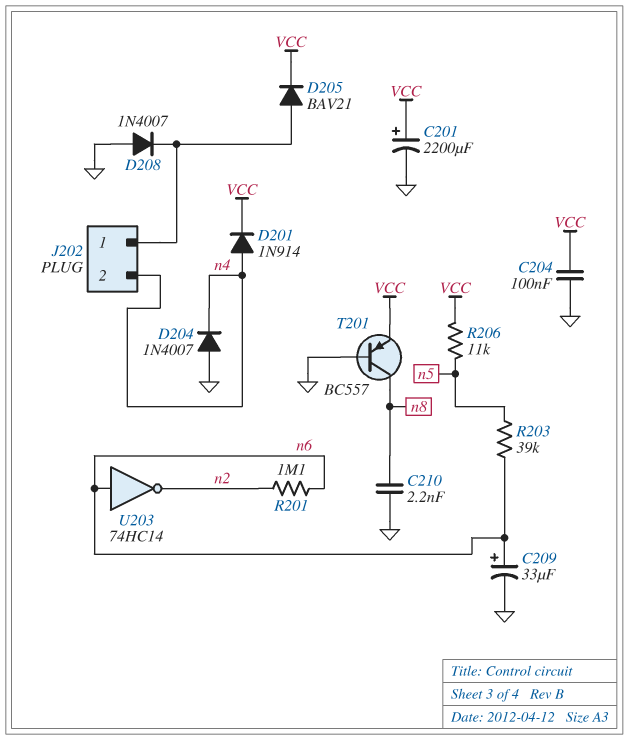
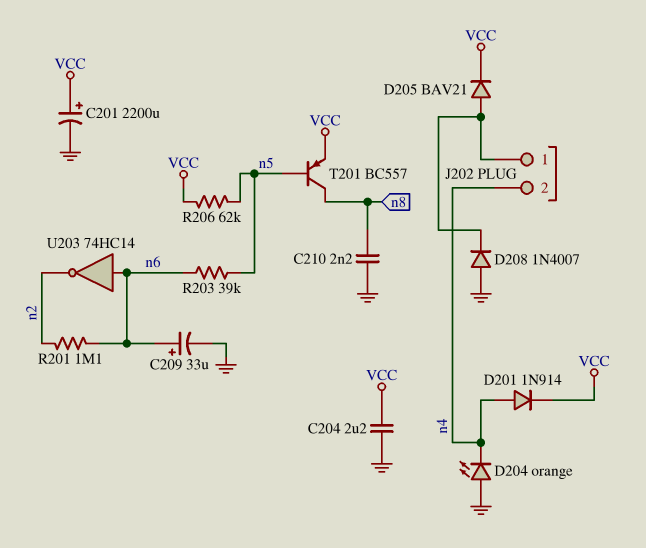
C204: 100nF (GND, VCC) -> 2.2uF (GND, VCC)
D204: diode 1N4007 (A GND, K n4) -> LED orange (A GND, K n4)
R206: 11k (VCC, n5) -> 62k (VCC, n5)
T201: PNP BC557 (B GND, C n8, E VCC) -> PNP BC557 (B n5, C n8, E VCC)

